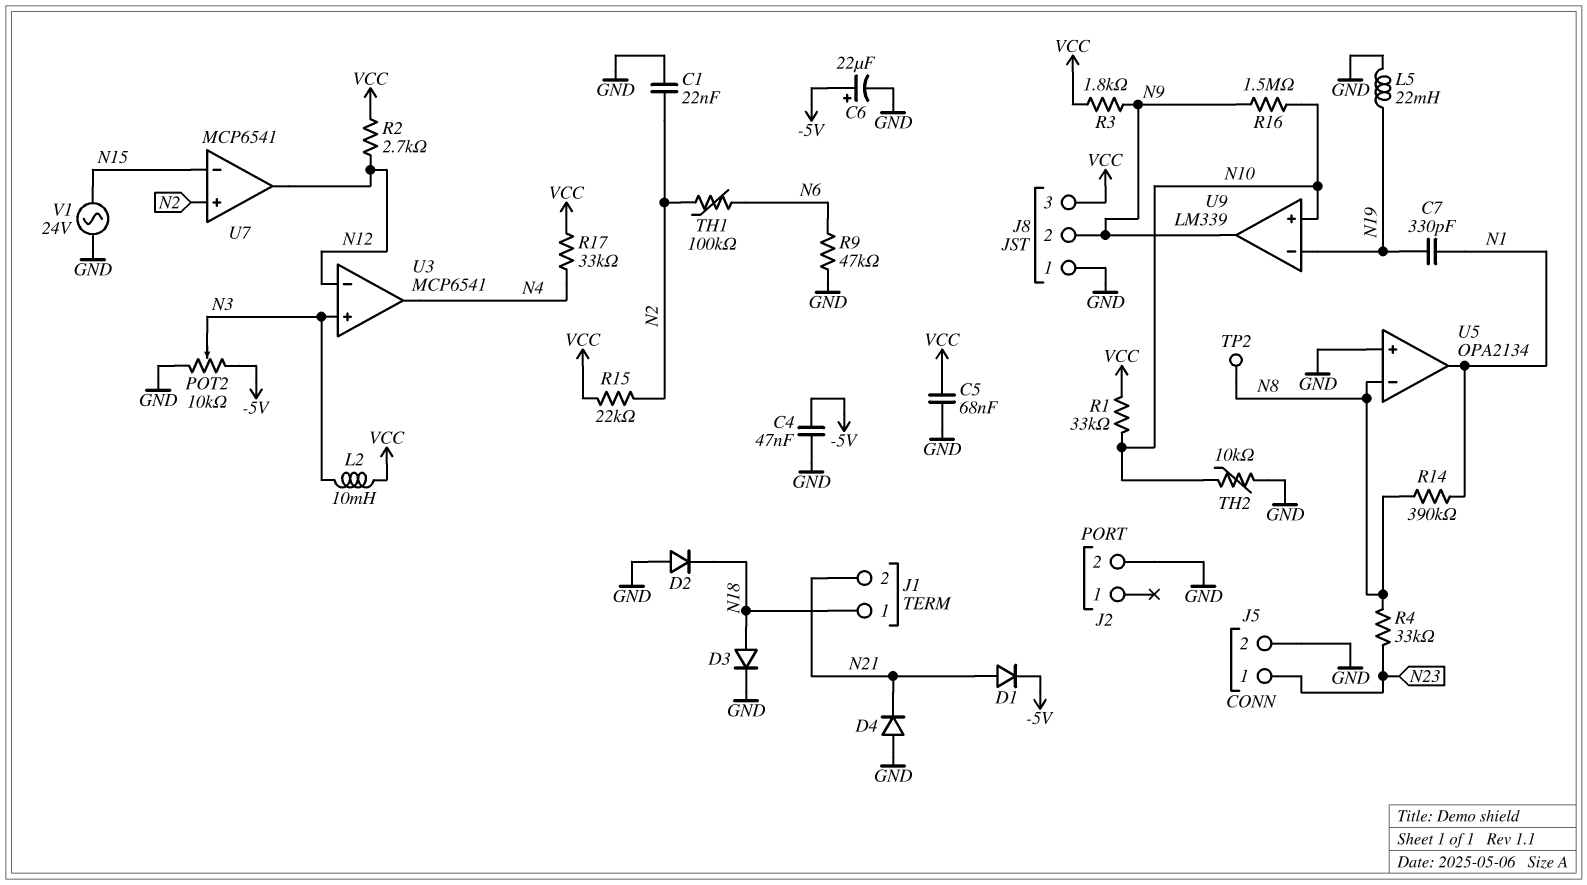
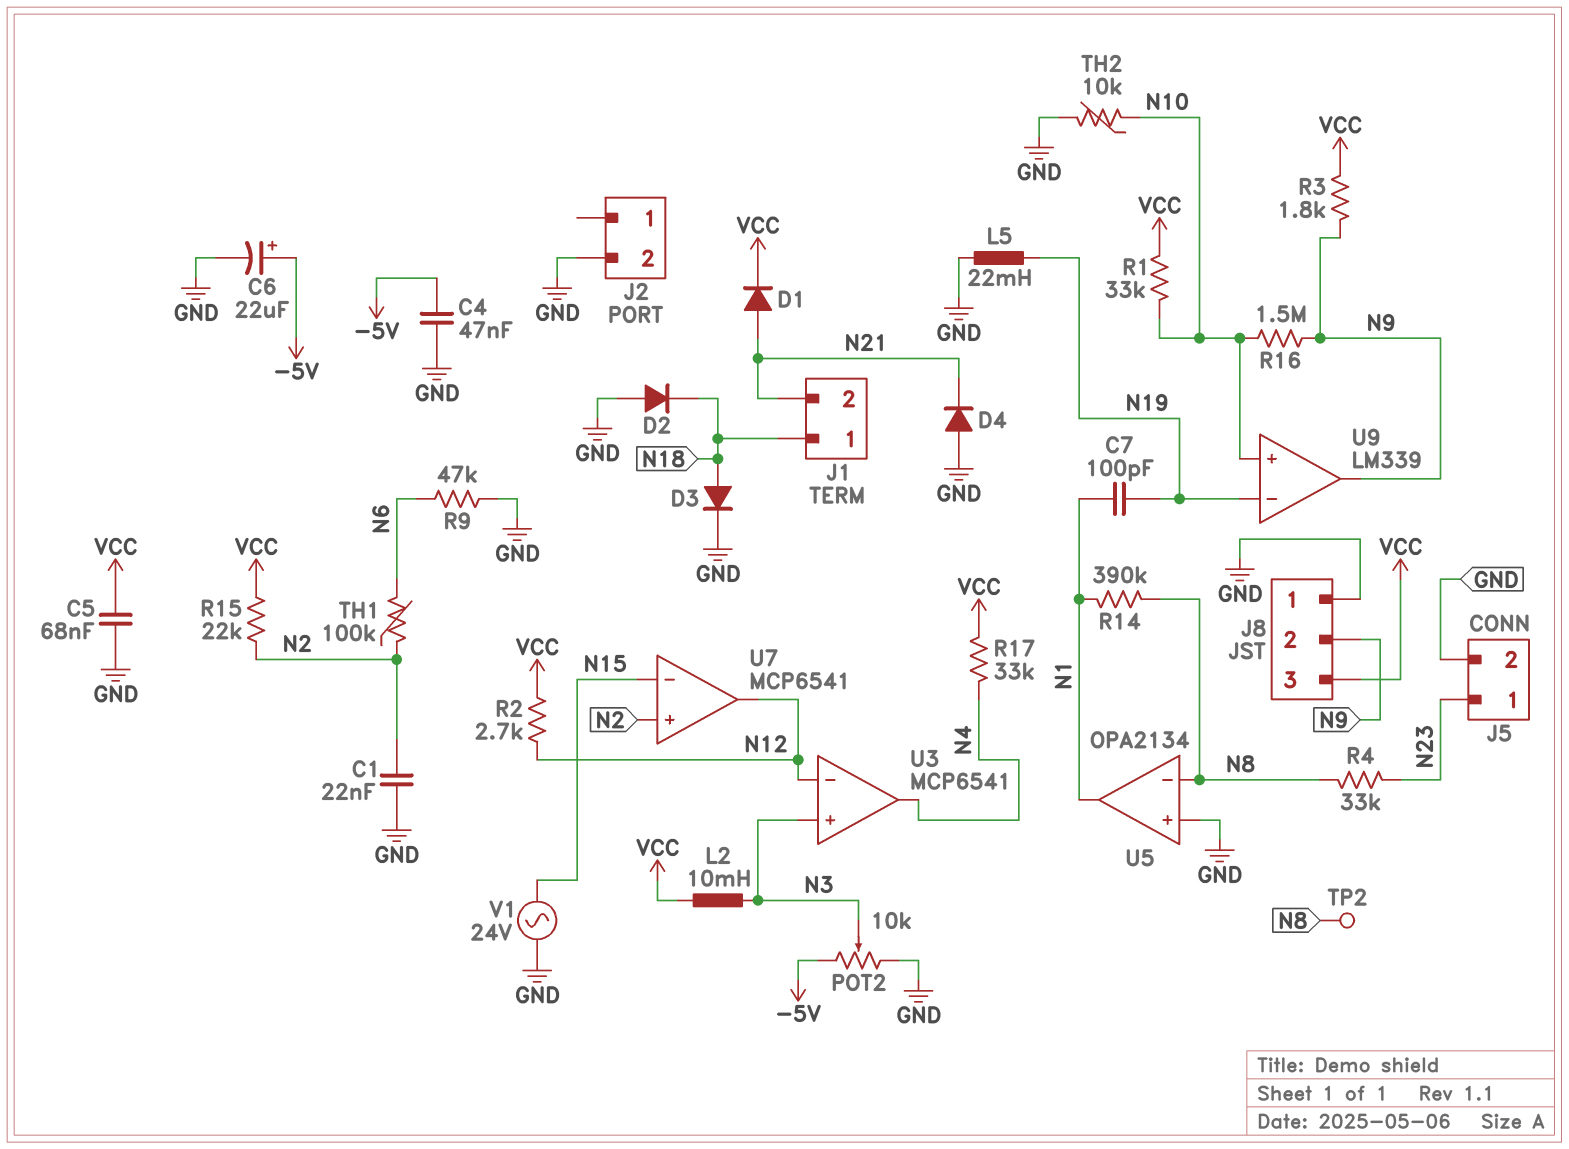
C7: 330pF (N1, N19) -> 100pF (N1, N19)
D1: diode (A N21, K -5V) -> diode (A N21, K VCC)

